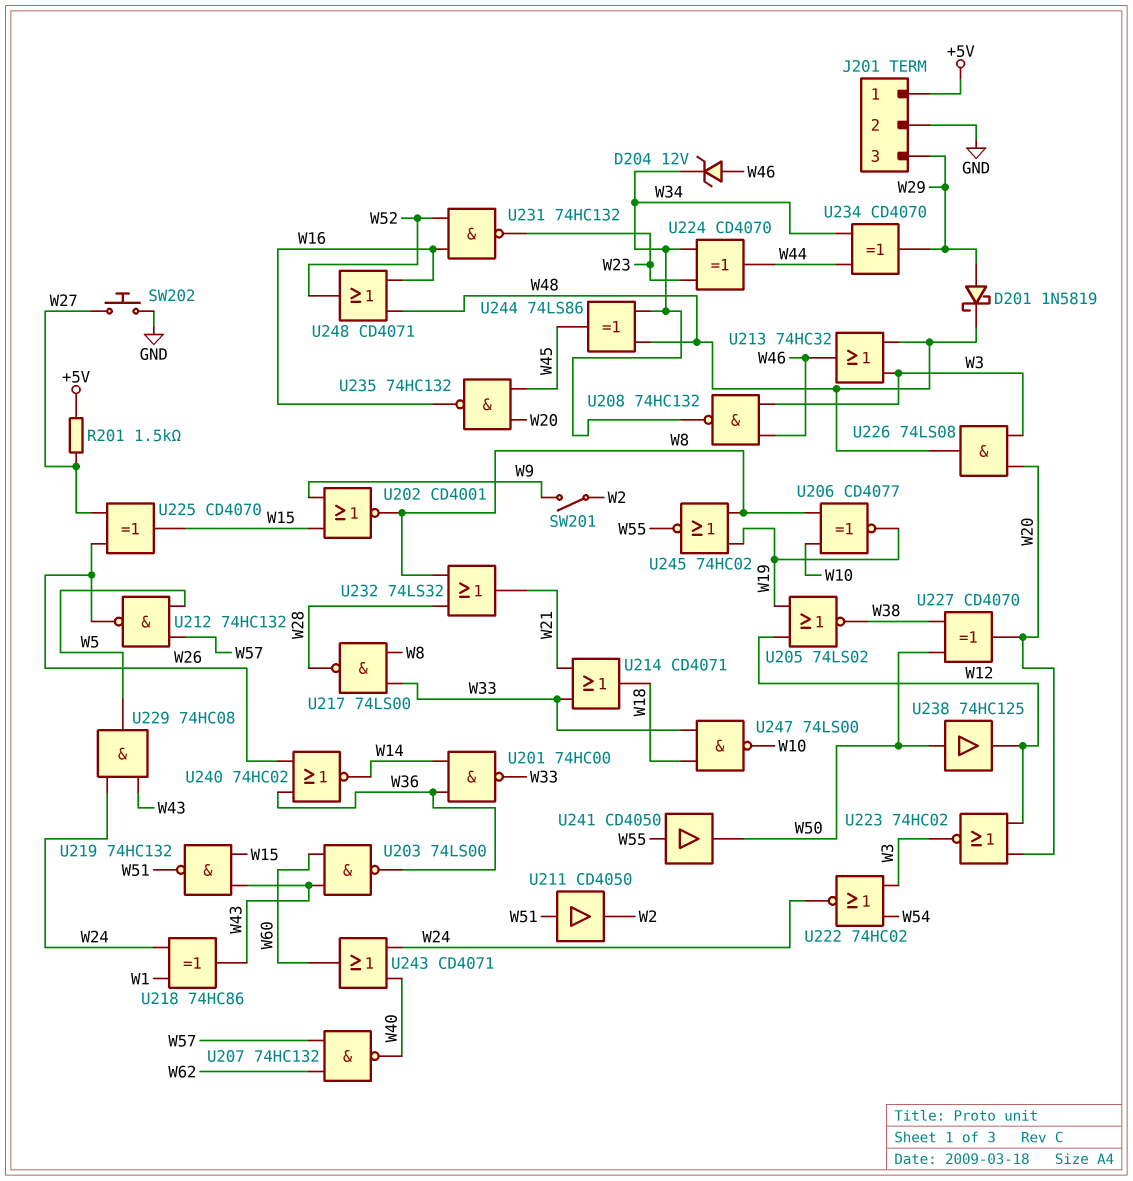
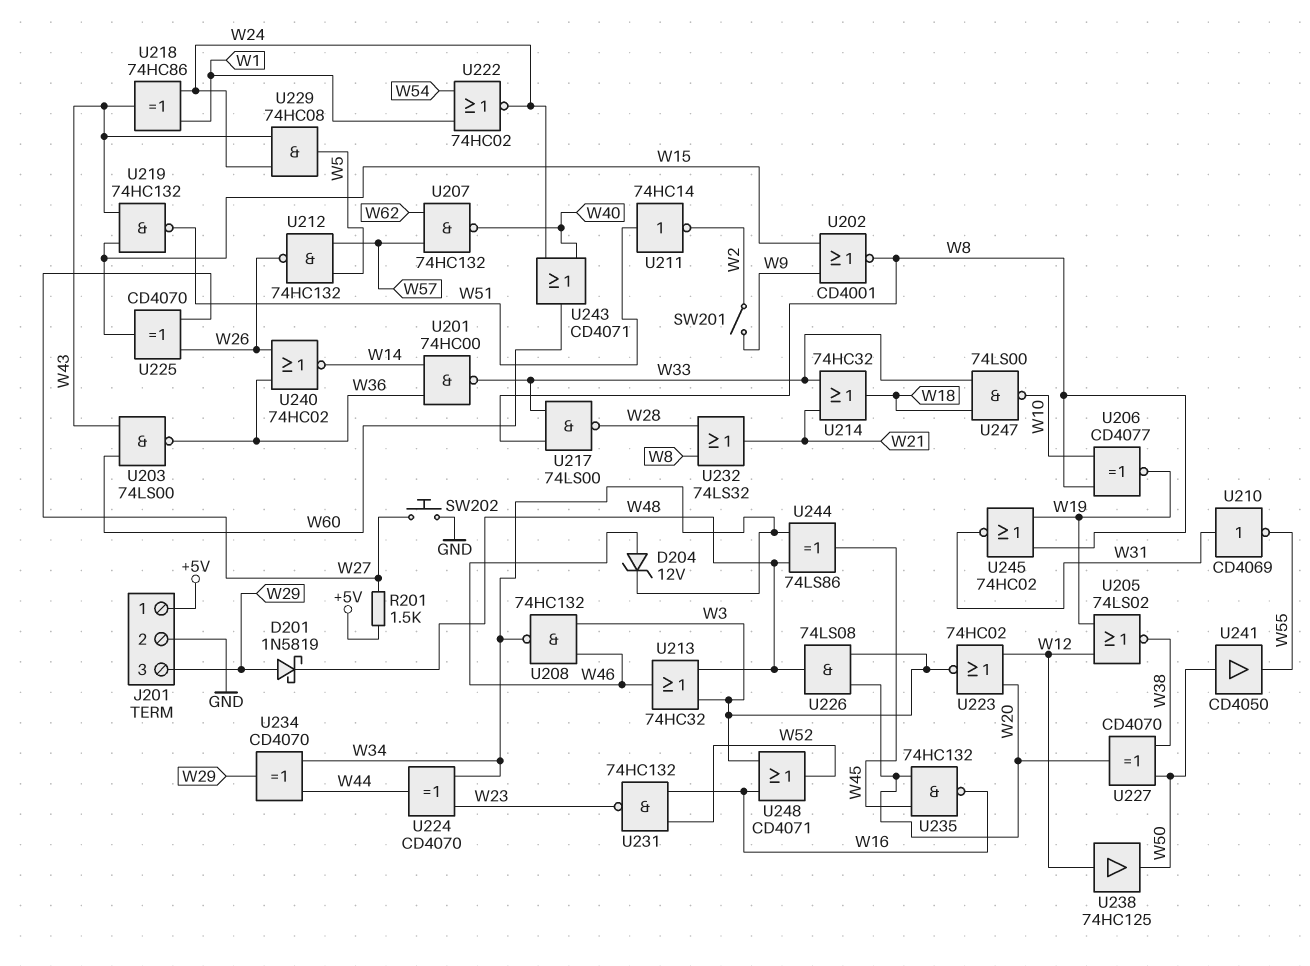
U210: none -> NOT CD4069 (in W31, out W55)
U211: buffer CD4050 (in W51, out W2) -> NOT 74HC14 (in W51, out W2)
U214: OR CD4071 (in W21, in W33, out W18) -> OR 74HC32 (in W21, in W33, out W18)
U222: NOR 74HC02 (in W3, in W54, out W24) -> NOR 74HC02 (in W1, in W54, out W24)
U238: buffer 74HC125 (in W50, out W12) -> buffer 74HC125 (in W12, out W50)
U241: buffer CD4050 (in W55, out W50) -> buffer CD4050 (in W50, out W55)
U245: NOR 74HC02 (in W8, in W19, out W55) -> NOR 74HC02 (in W8, in W19, out W31)
U248: OR CD4071 (in W16, in W48, out W52) -> OR CD4071 (in W3, in W16, out W52)

